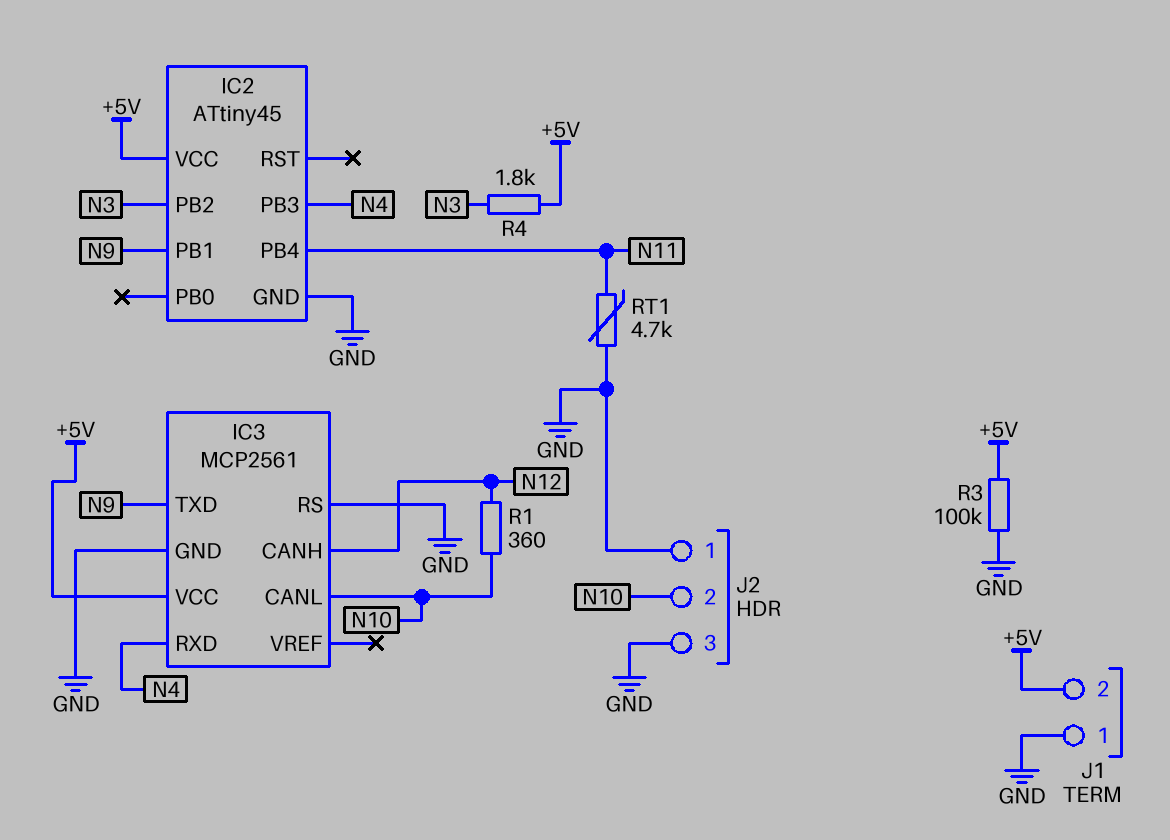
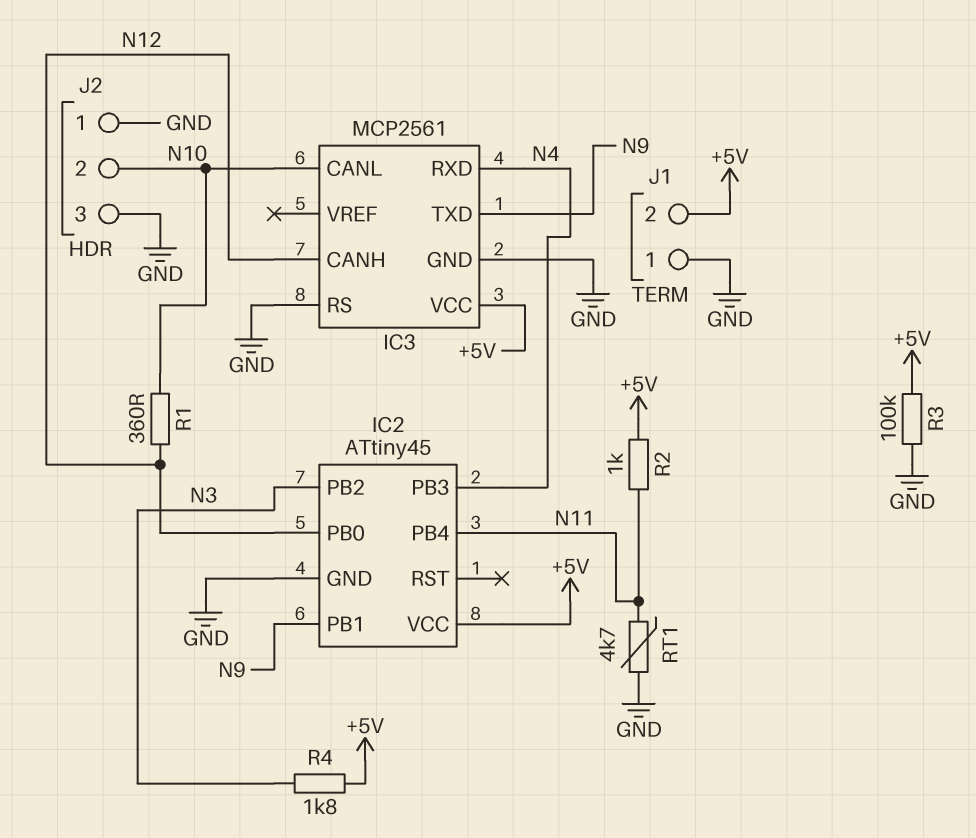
IC2 pin PB0: none -> N12
R2: none -> 1k (+5V, N11)

